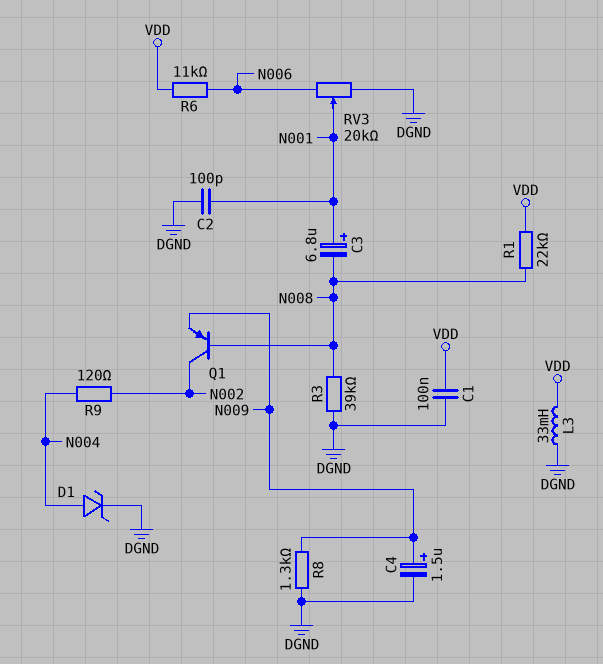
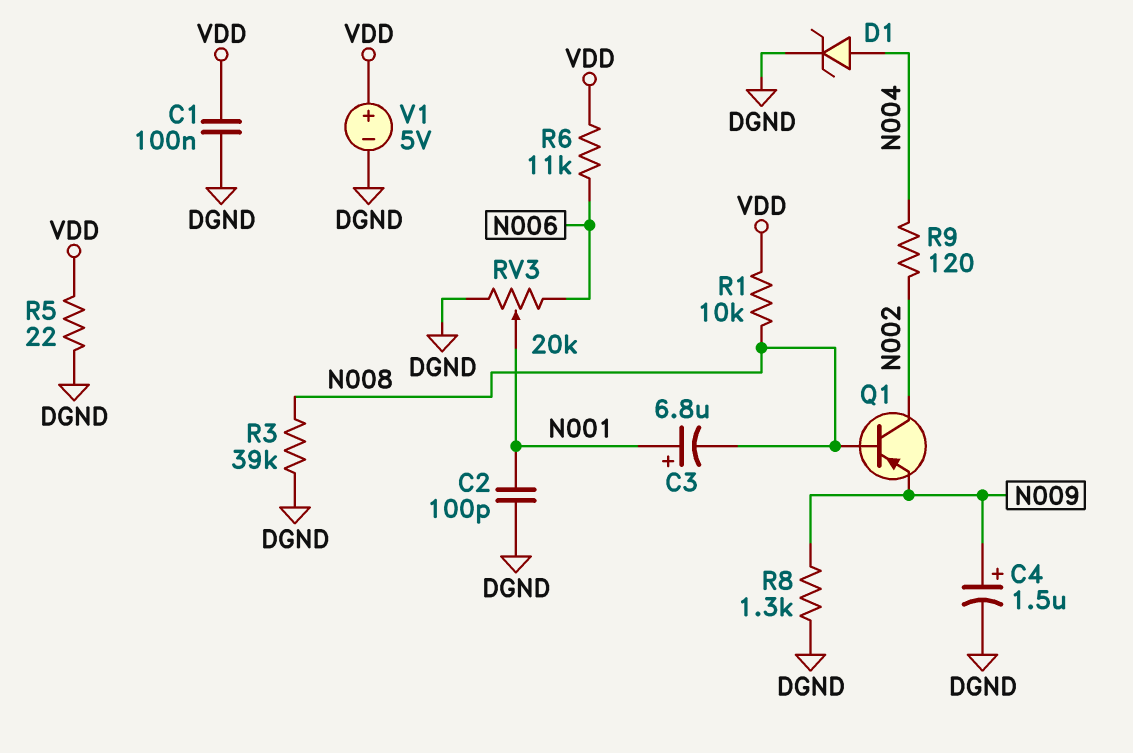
L3: 33mH (DGND, VDD) -> none
R1: 22k (N008, VDD) -> 10k (N008, VDD)
R5: none -> 22 (DGND, VDD)
V1: none -> 5V (plus VDD, minus DGND)

